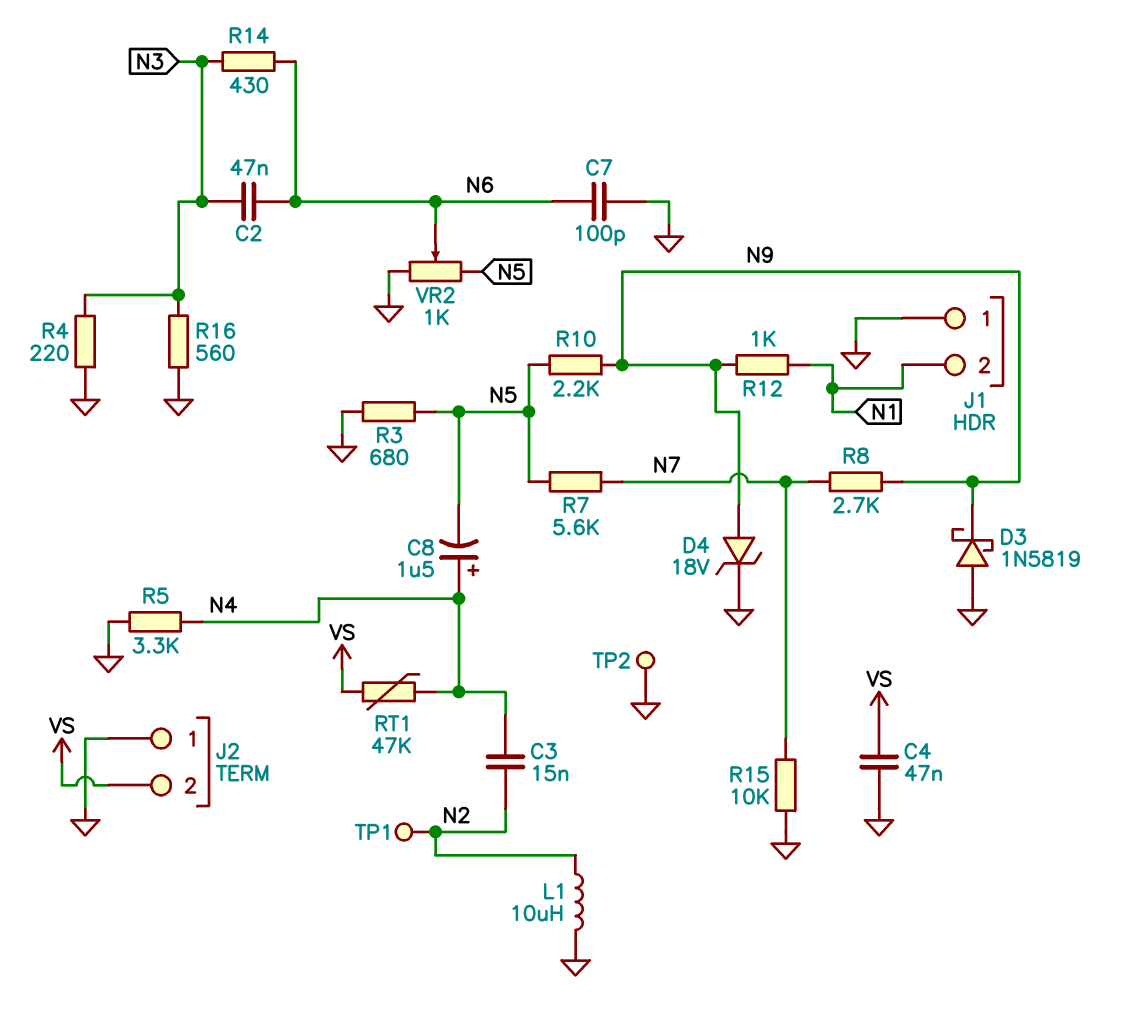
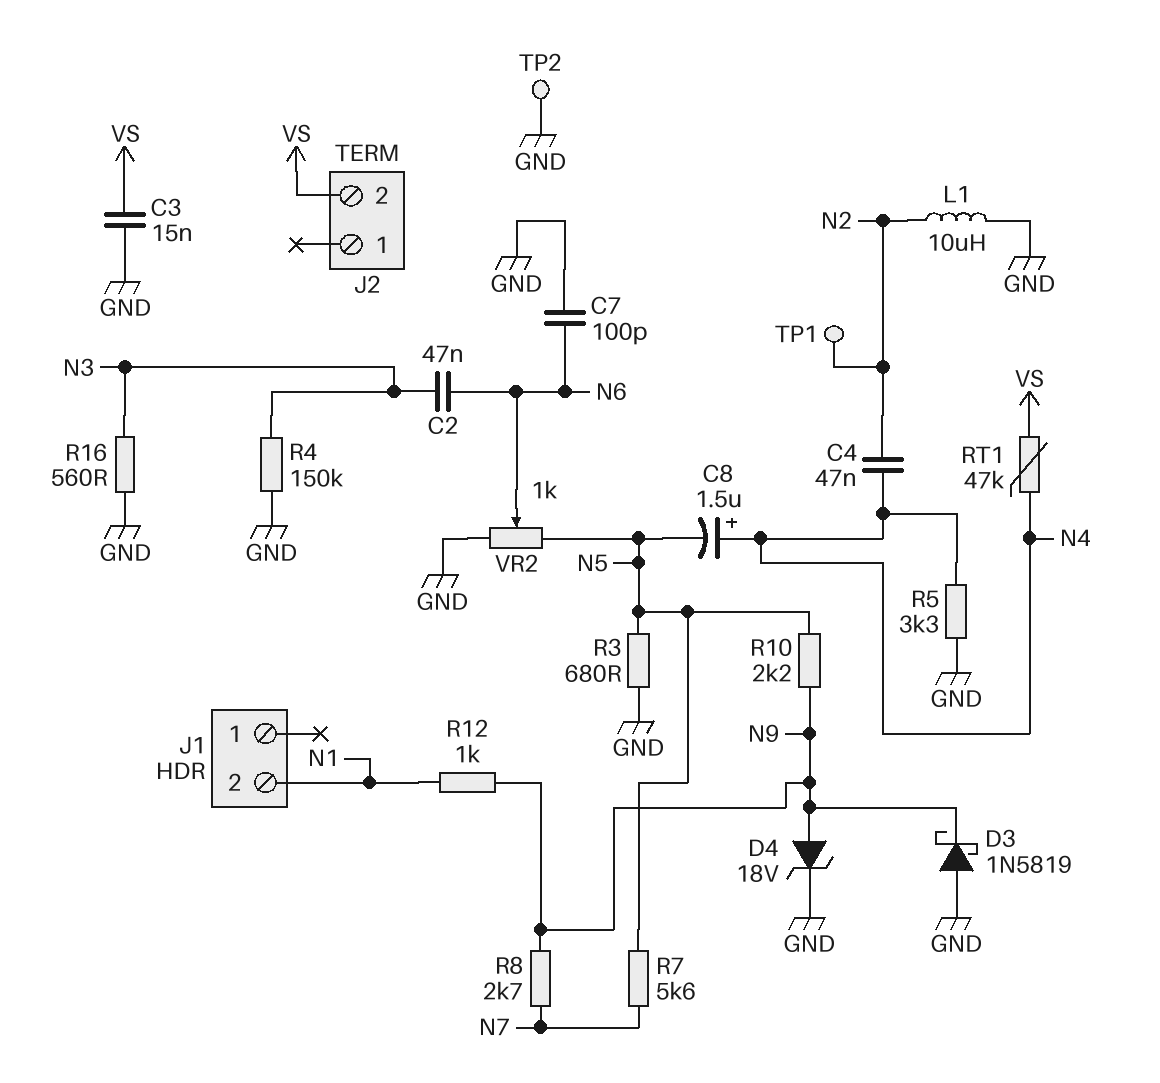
C3: 15nF (N2, N4) -> 15nF (GND, VS)
C4: 47nF (GND, VS) -> 47nF (N2, N4)
J1 pin 1: GND -> none
J2 pin 1: GND -> none
R4: 220 (GND, N3) -> 150k (GND, N3)
R14: 430 (N3, N6) -> none
R15: 10k (GND, N7) -> none

